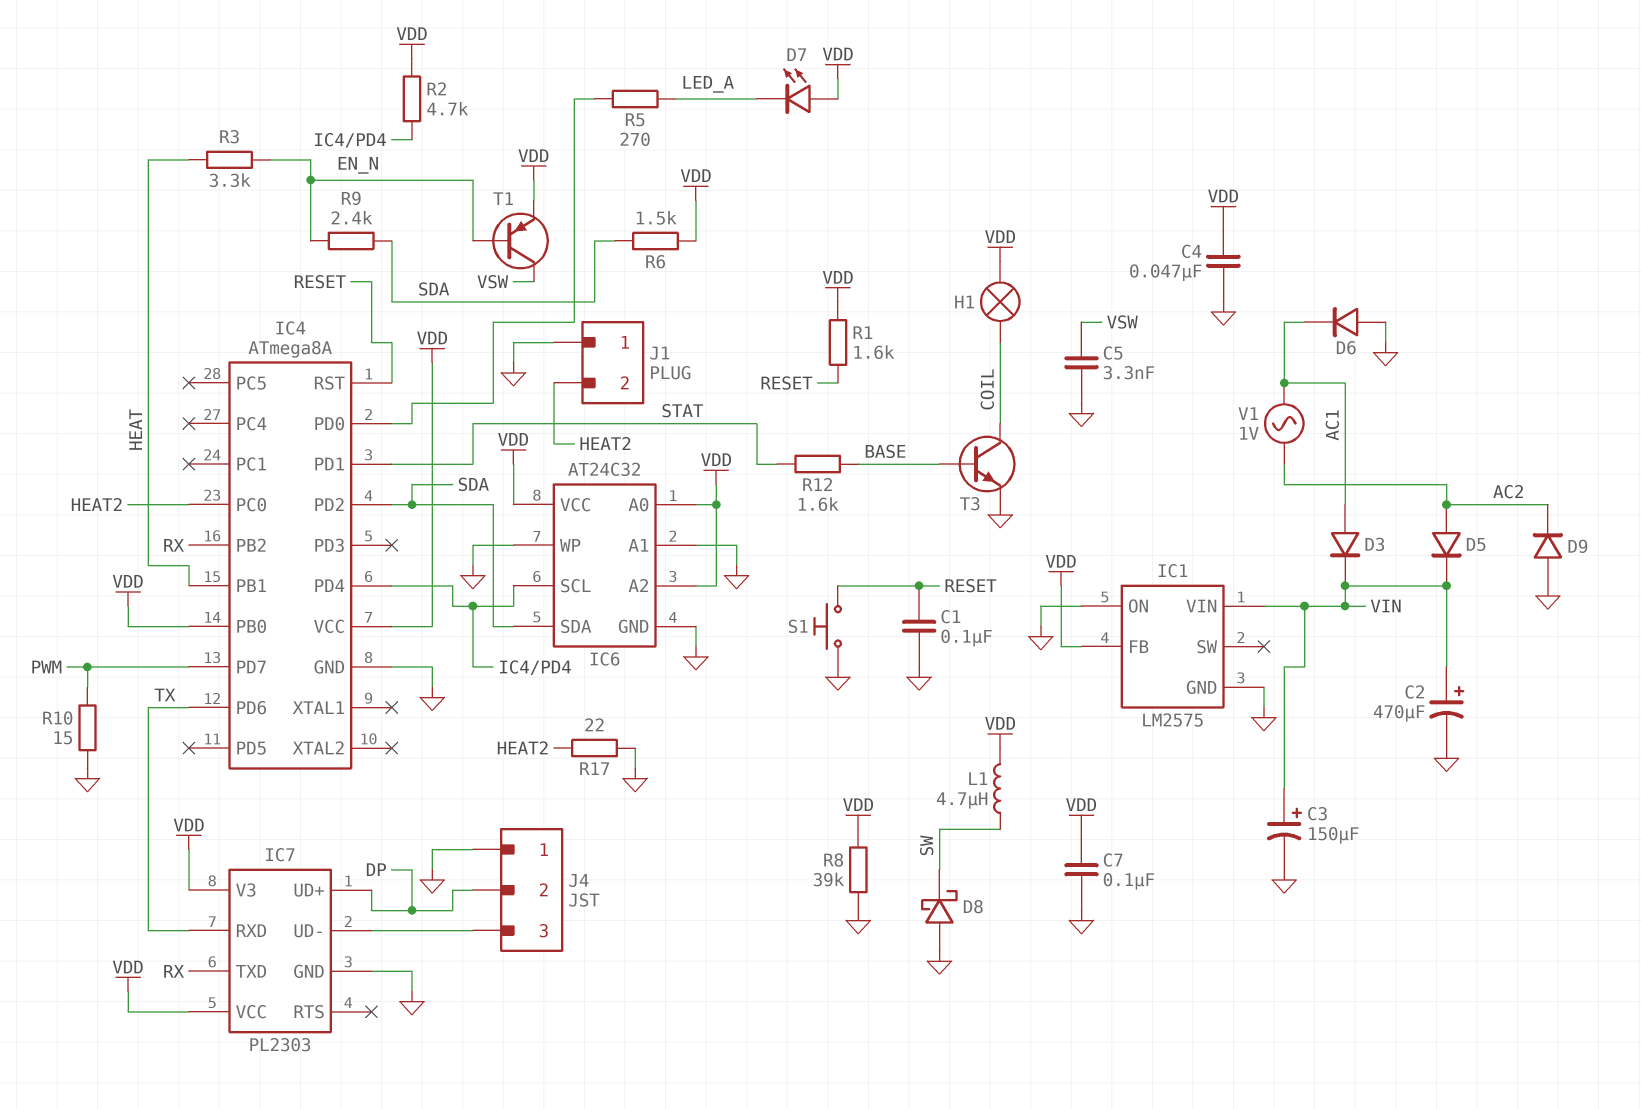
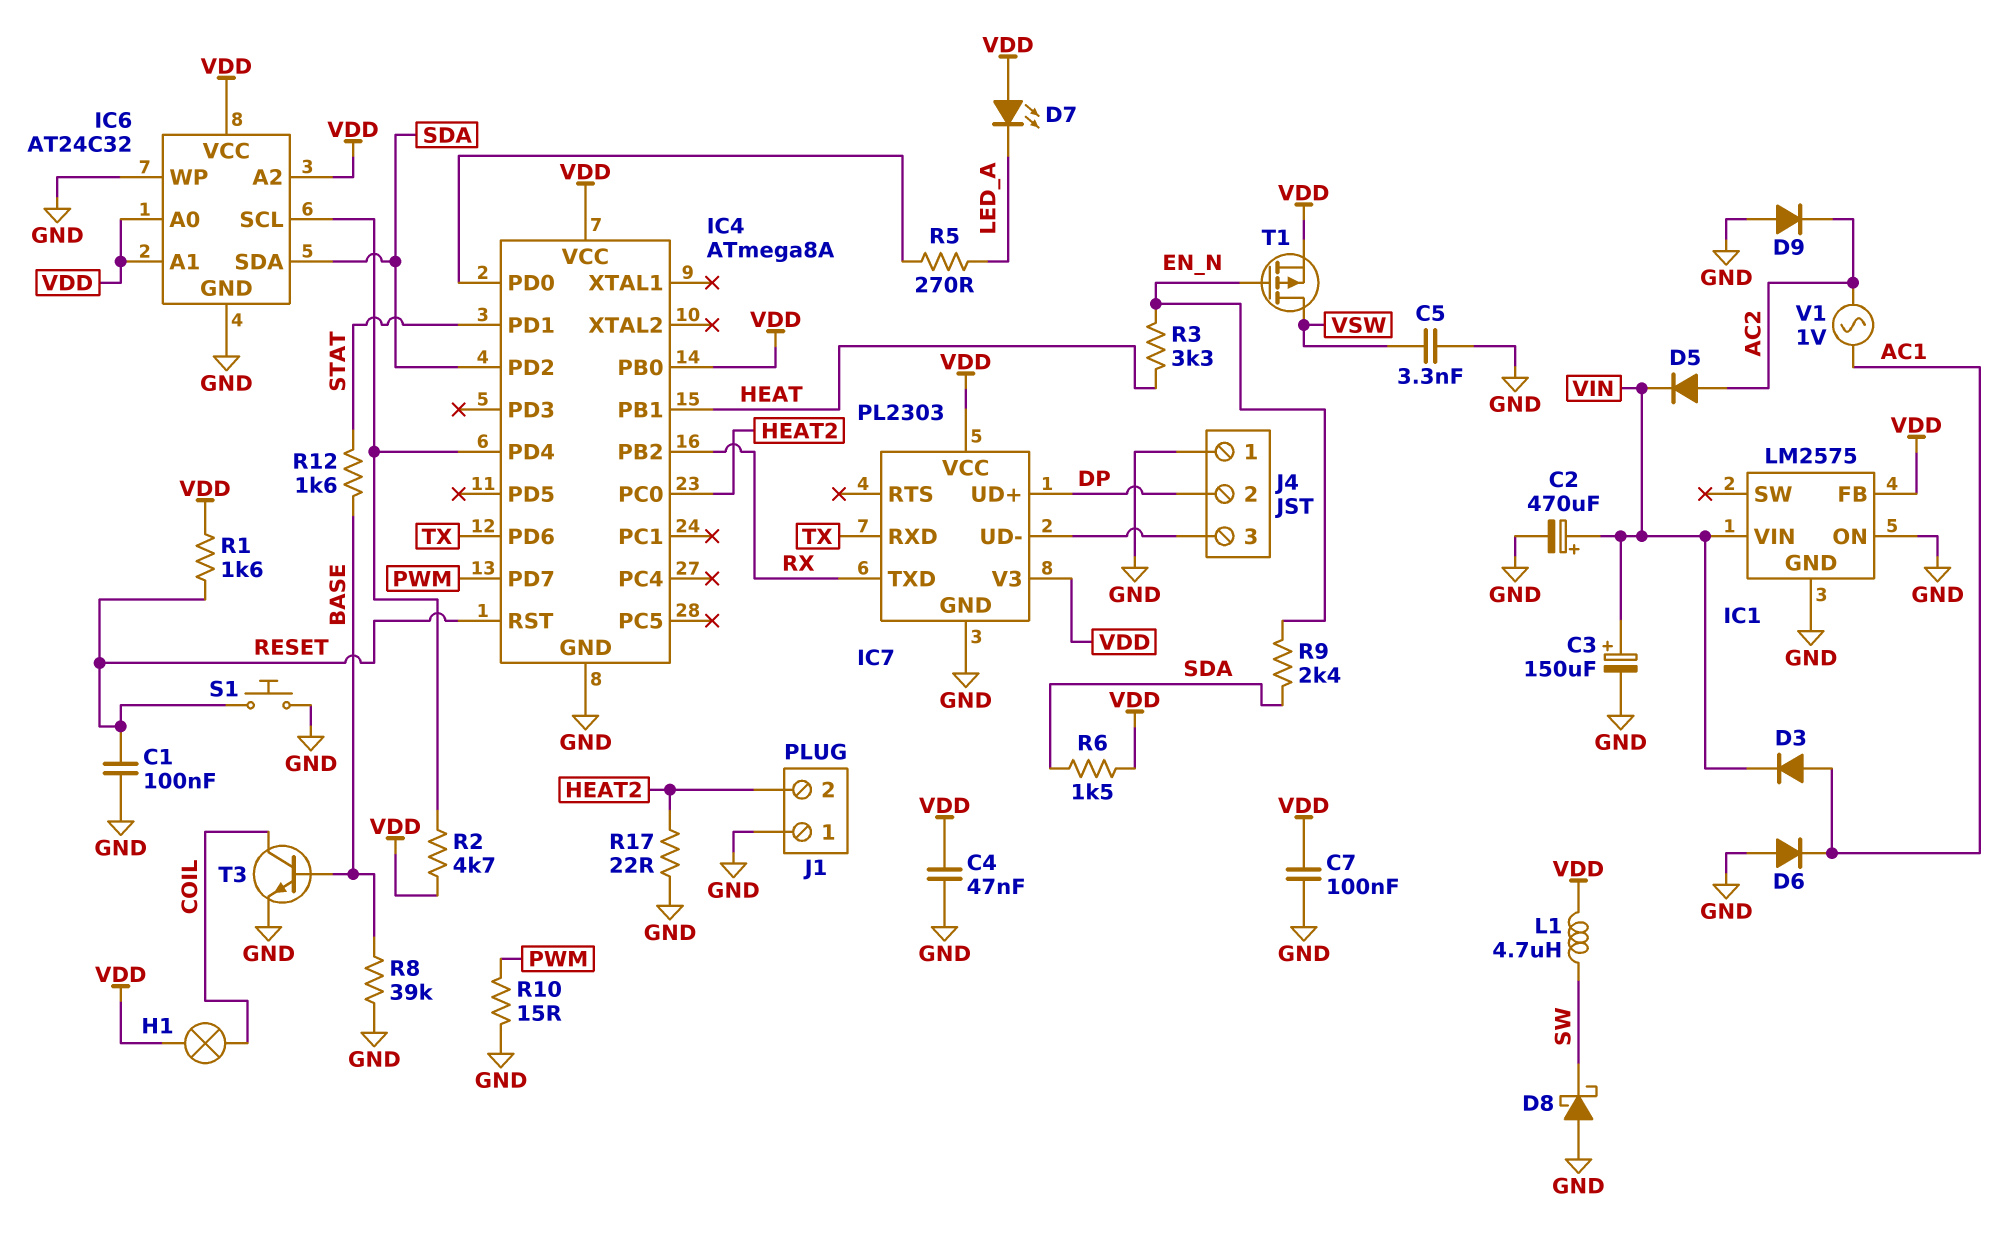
IC6 pin A1: GND -> VDD
R8: 39k (GND, VDD) -> 39k (BASE, GND)
T1: PNP (B EN_N, C VSW, E VDD) -> PMOS (G EN_N, D VSW, S VDD)

